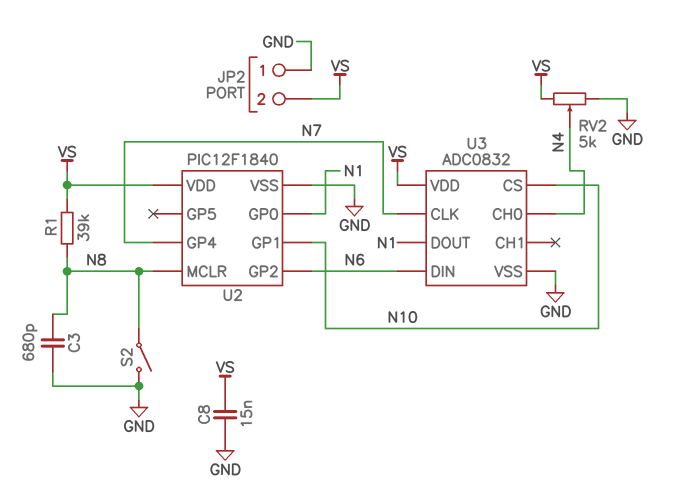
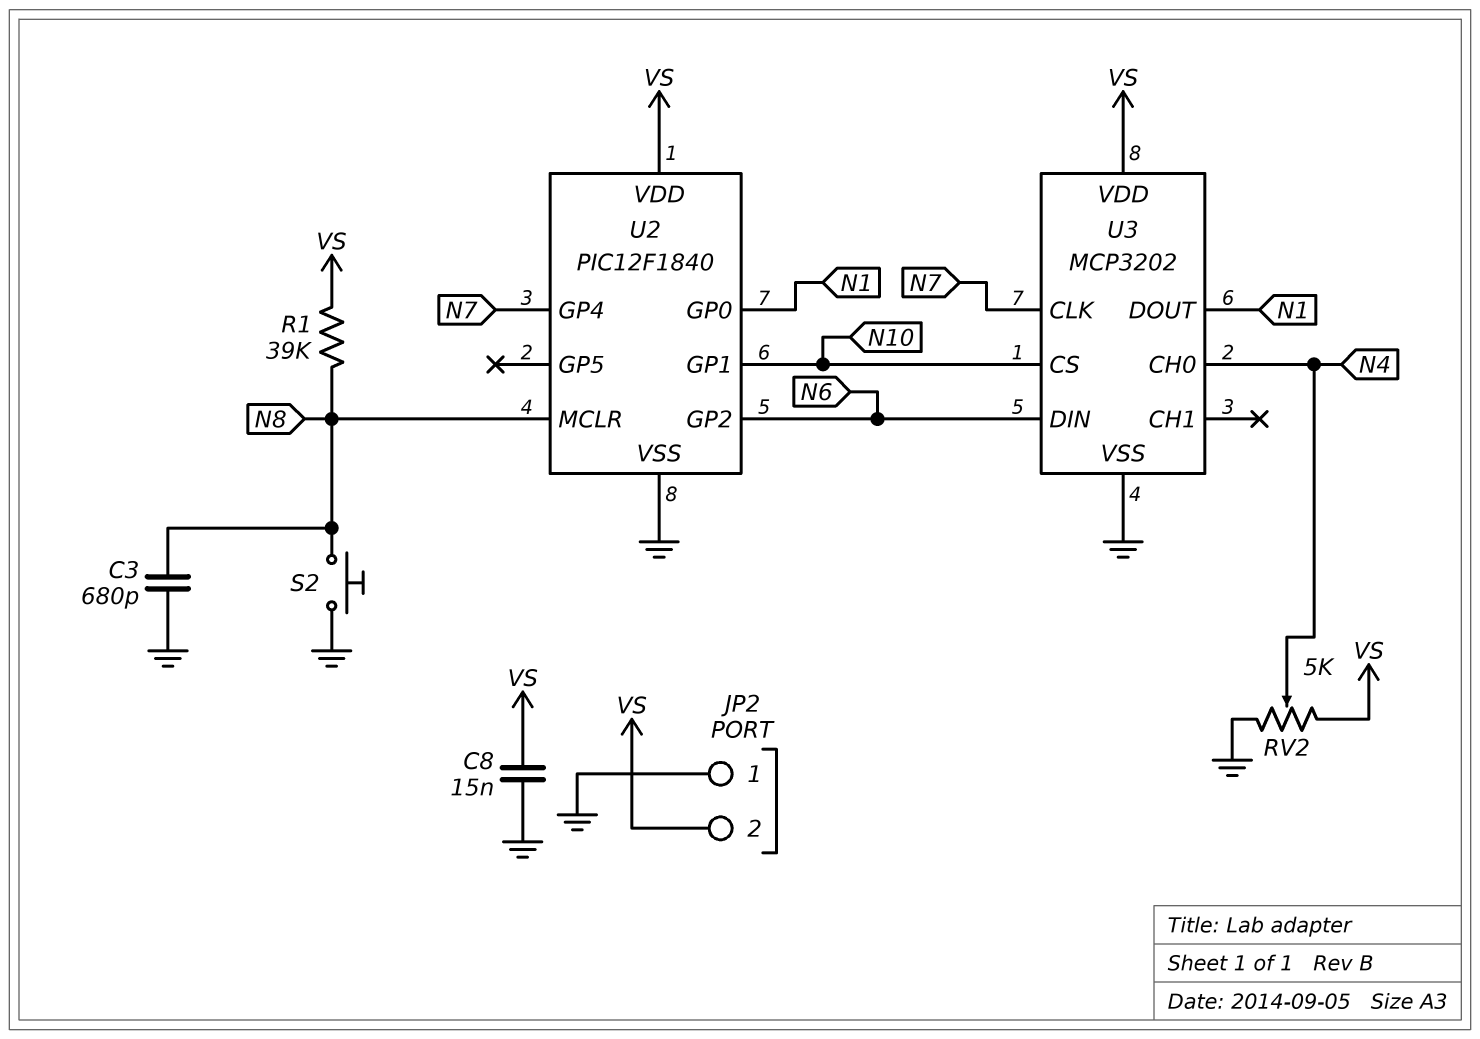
S2: switch (GND, N8) -> button (GND, N8)
U3: ADC0832 -> MCP3202

